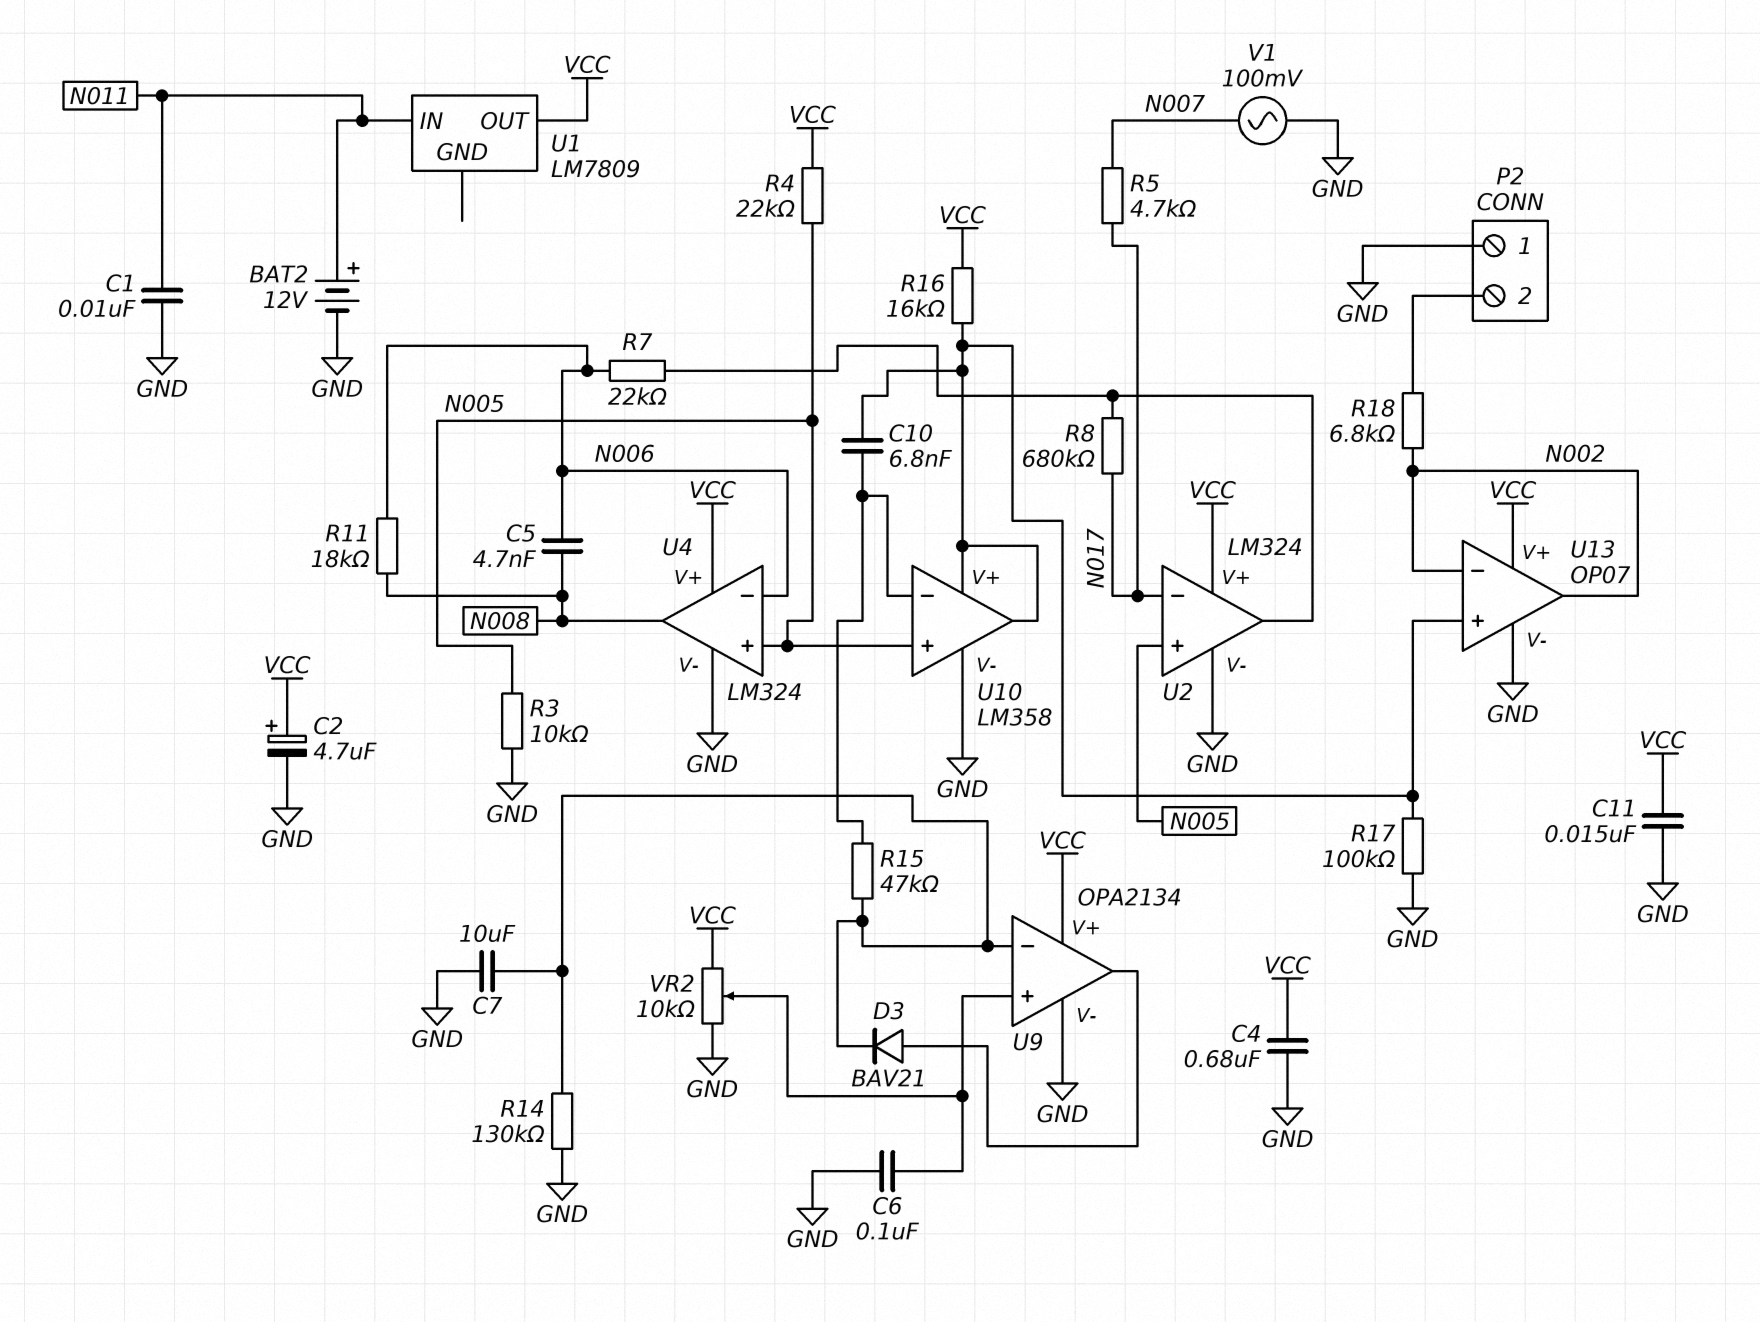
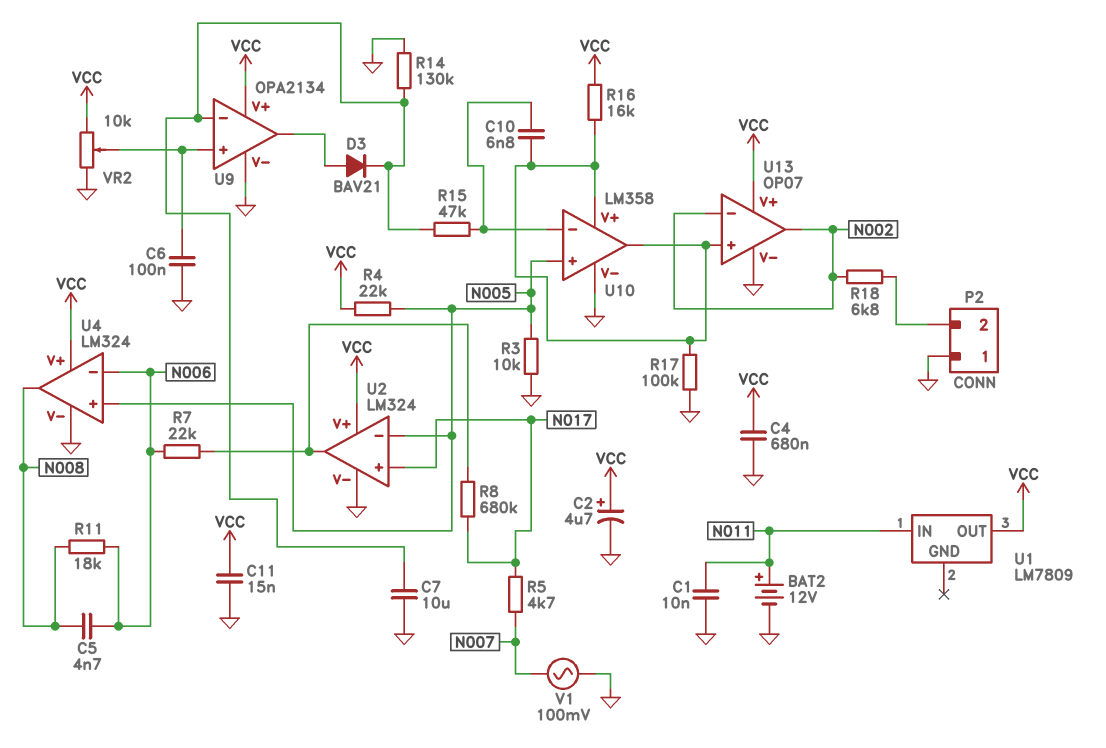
U2 pin in+: N005 -> N017
U2 pin in-: N017 -> N005

